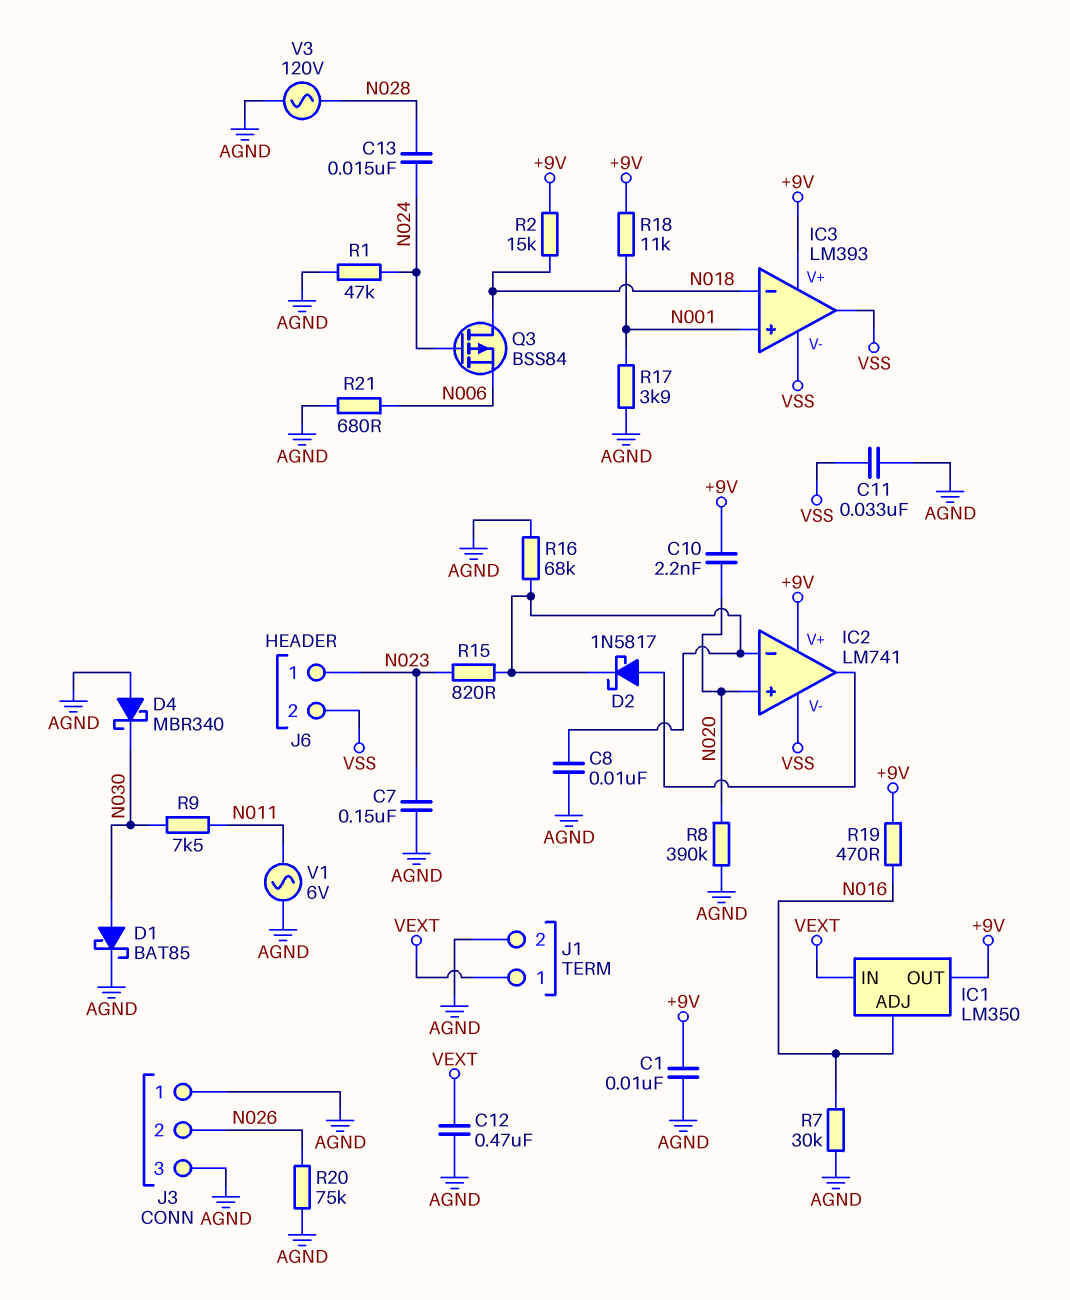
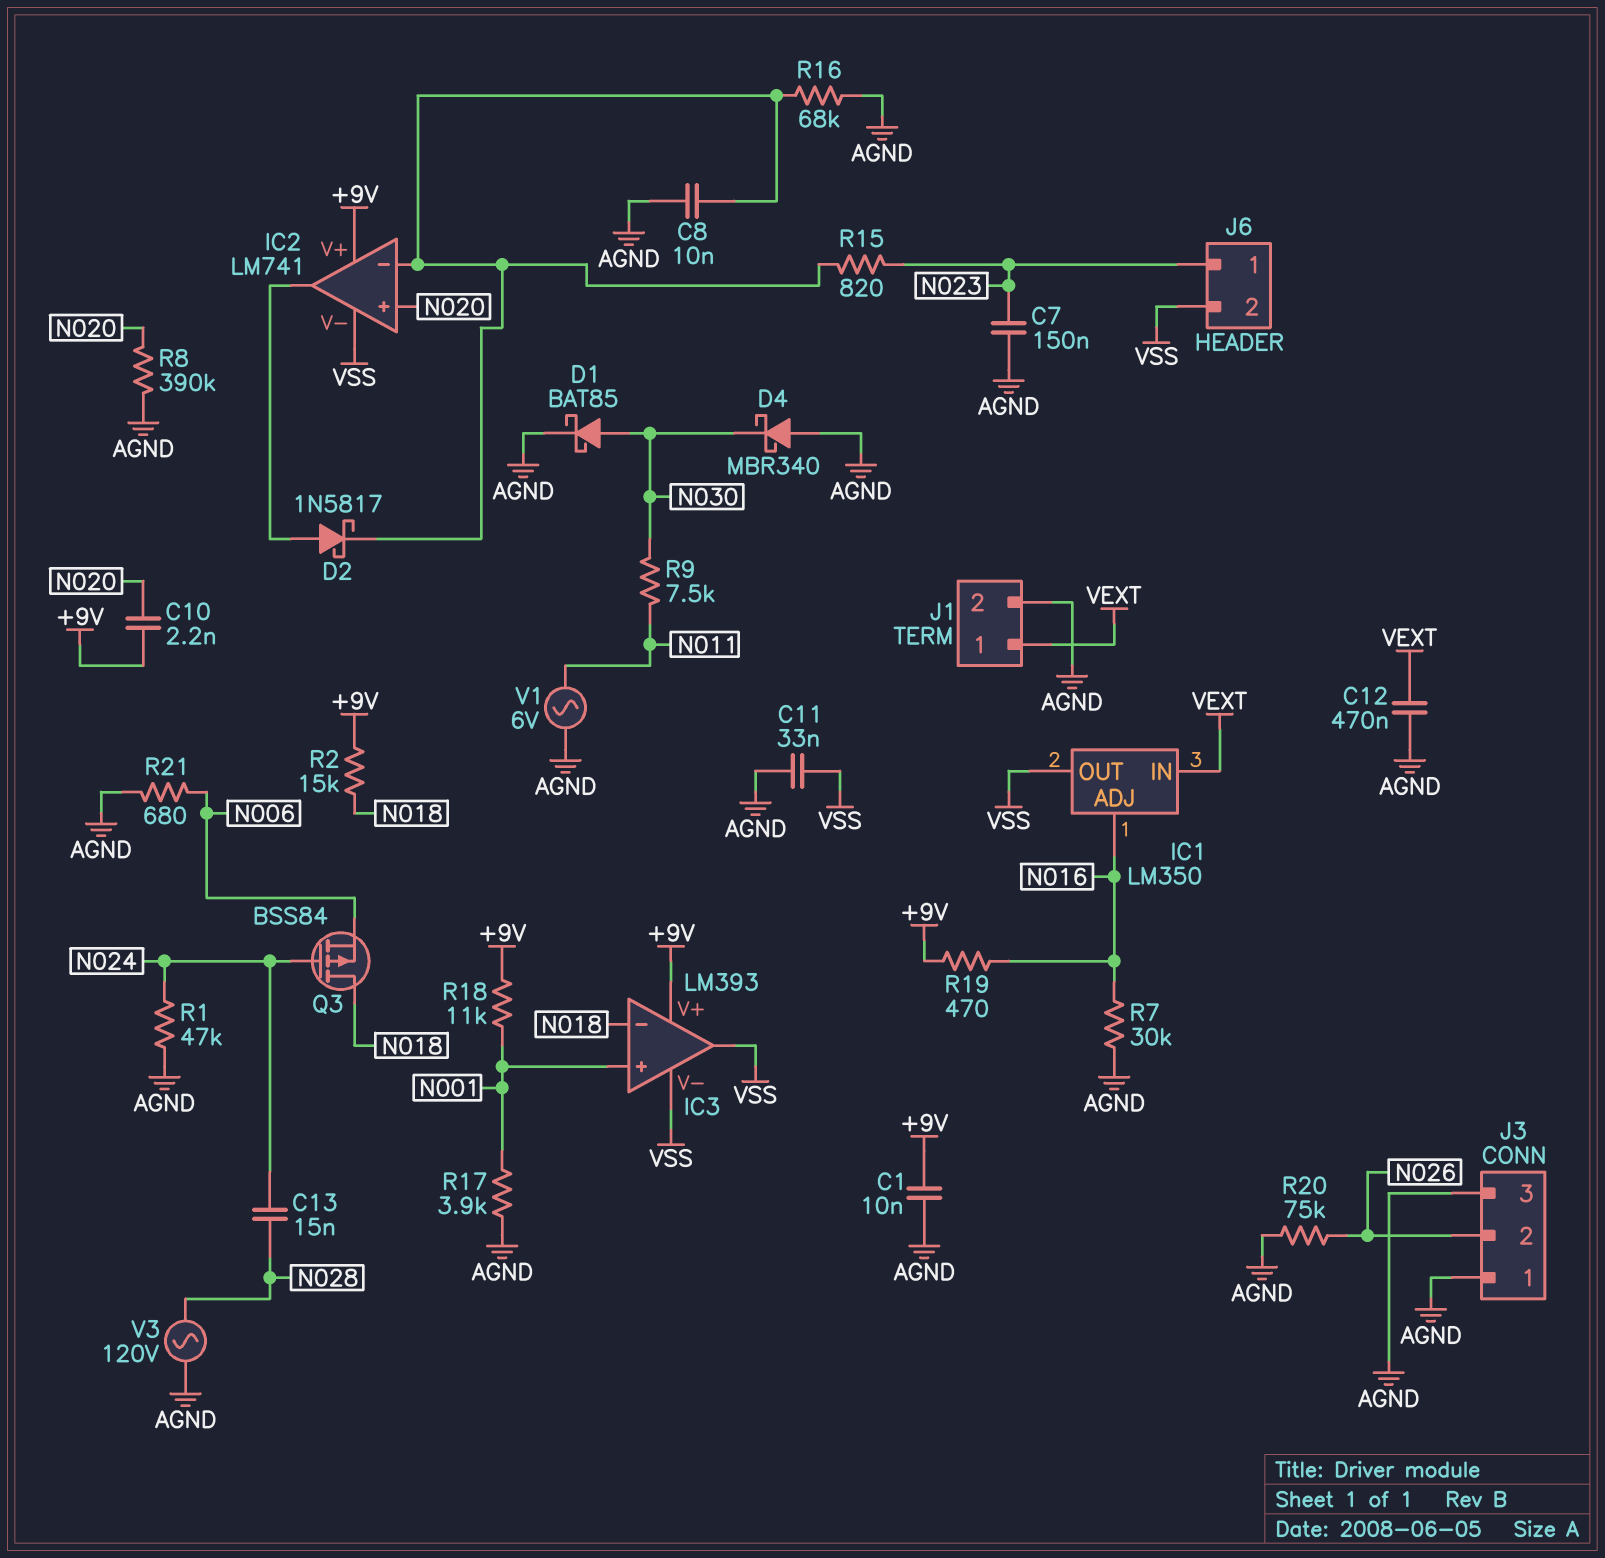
IC1 pin OUT: +9V -> VSS

